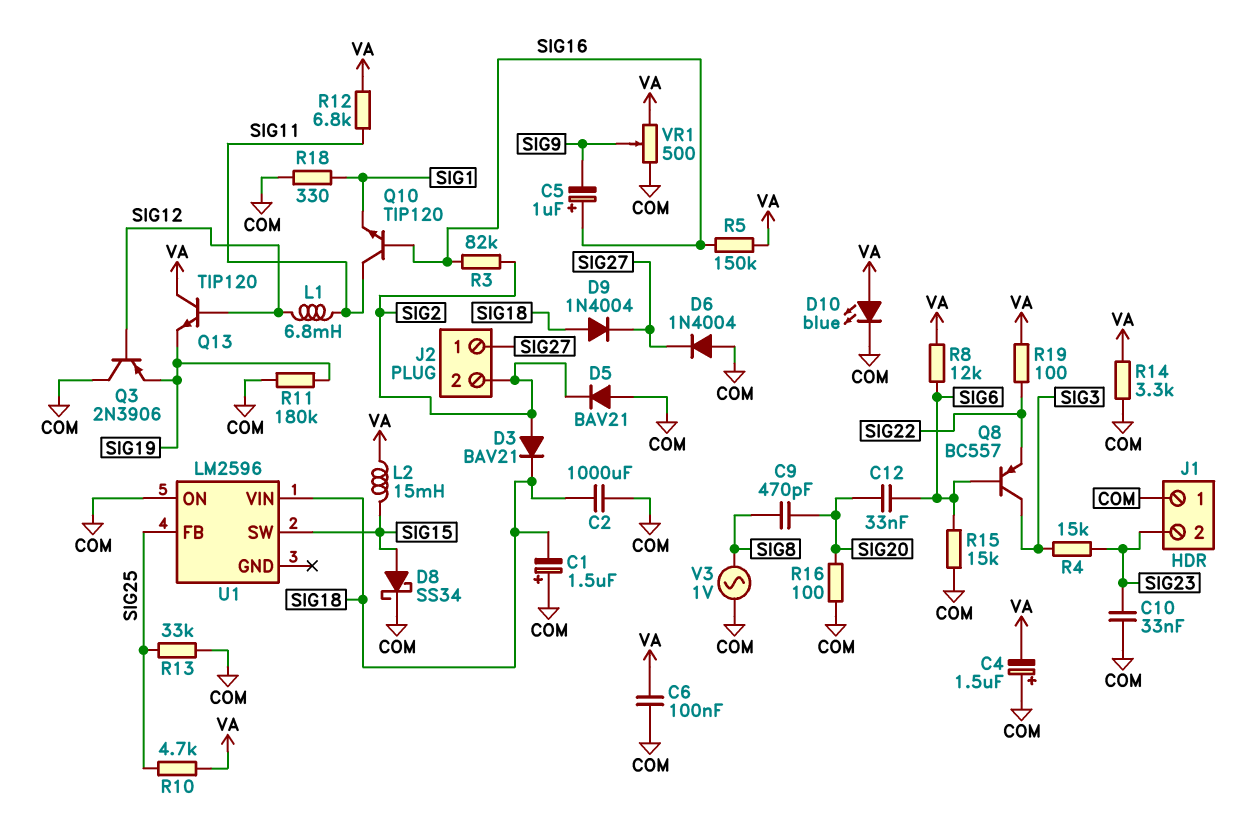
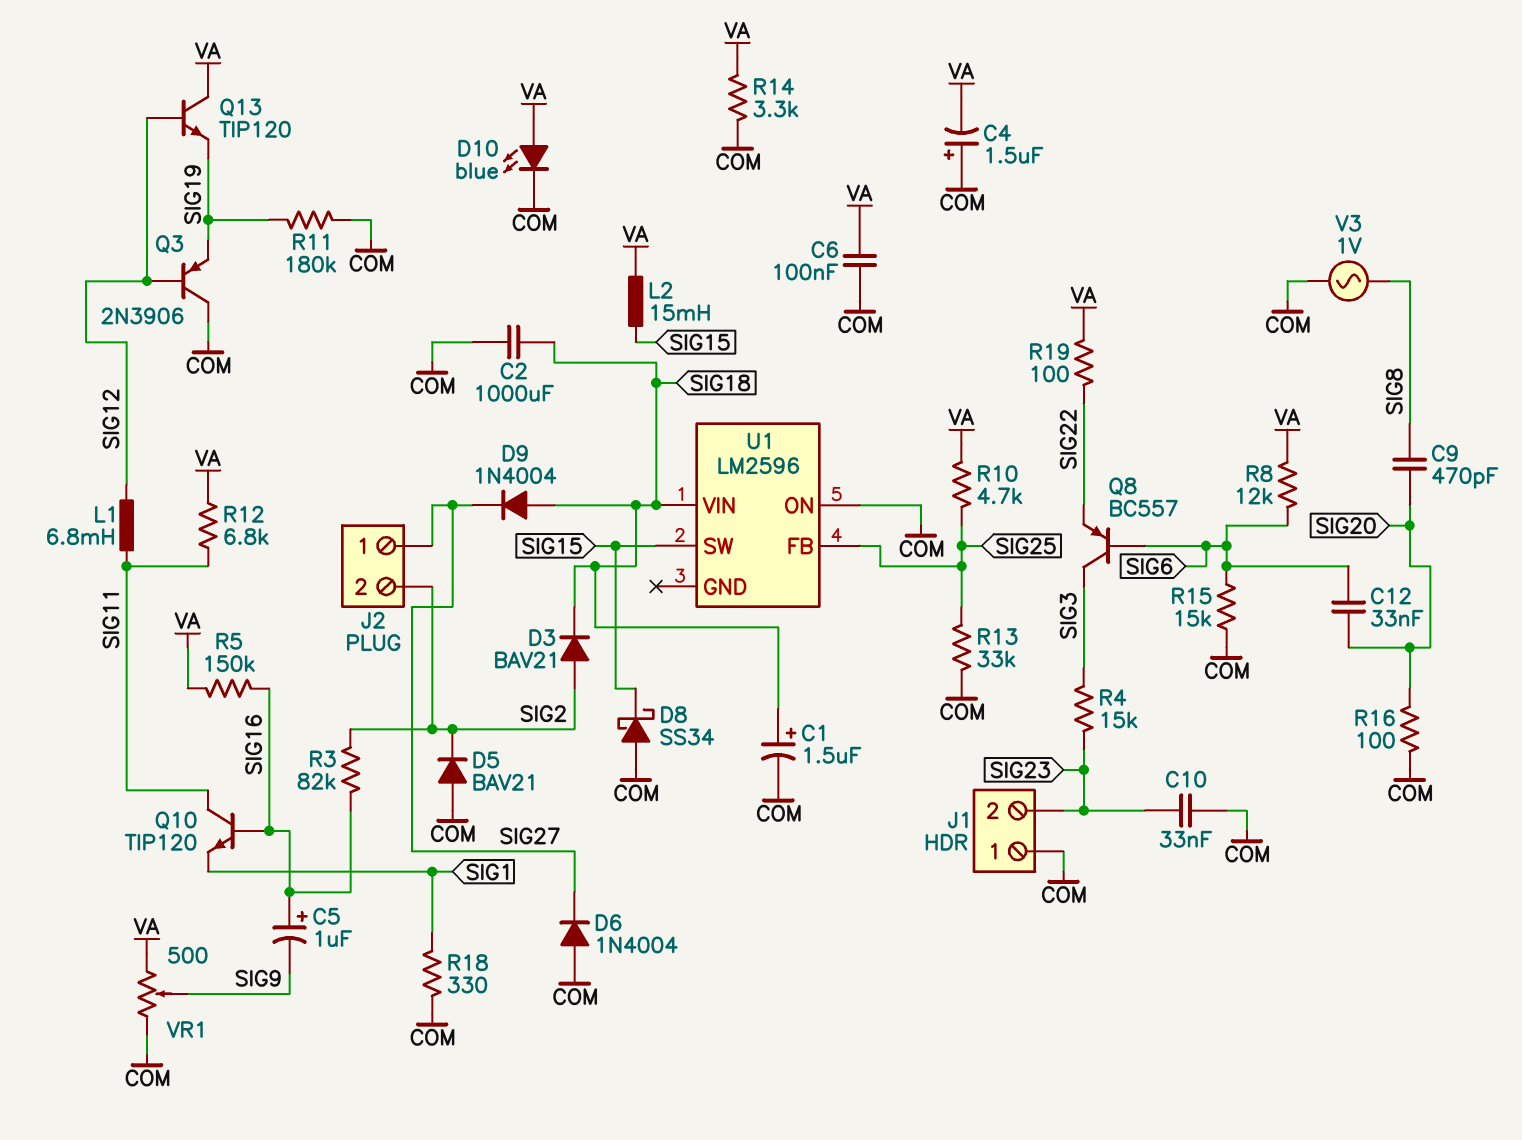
C1: 1.5uF (plus COM, minus SIG18) -> 1.5uF (plus SIG18, minus COM)
D8: schottky SS34 (A SIG15, K COM) -> schottky SS34 (A COM, K SIG15)

